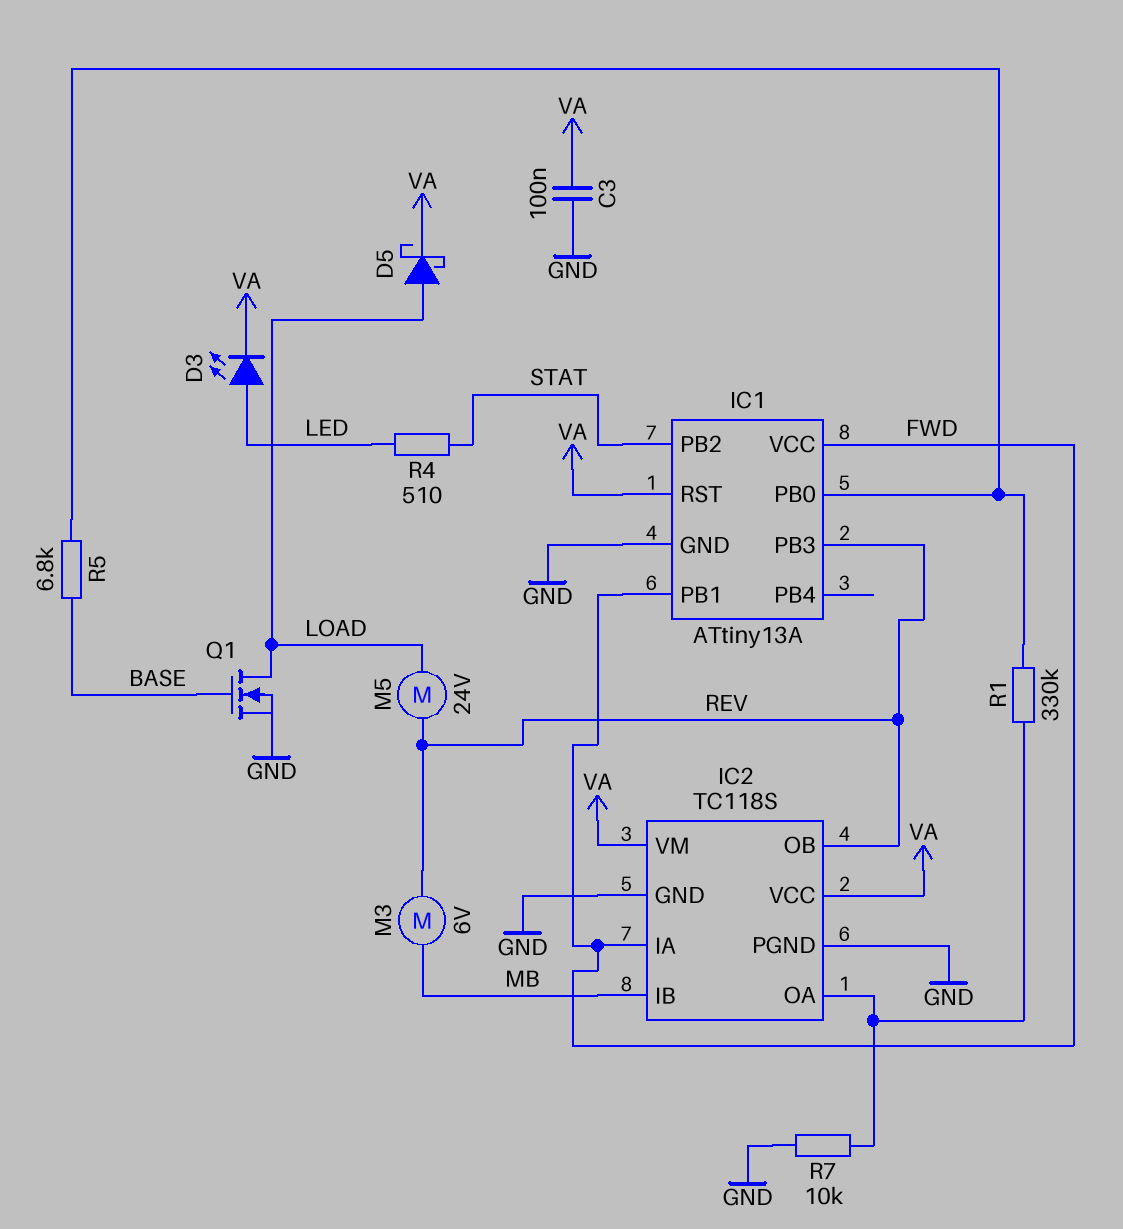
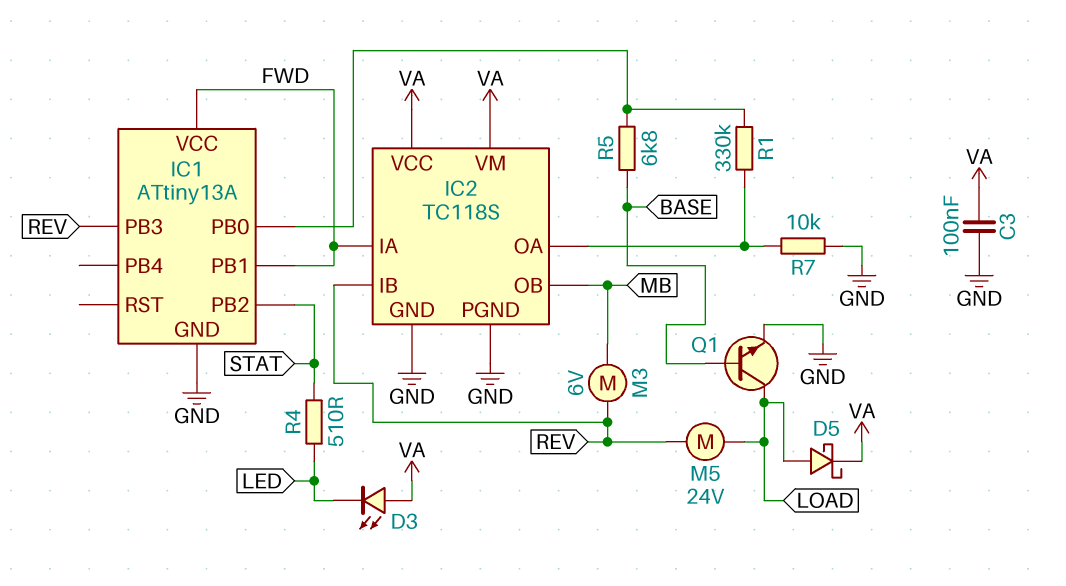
D3: LED (A LED, K VA) -> LED (A VA, K LED)
IC1 pin RST: VA -> none
IC2 pin IB: MB -> REV
IC2 pin OB: REV -> MB
Q1: NMOS (G BASE, D LOAD, S GND) -> NPN (B BASE, C LOAD, E GND)

